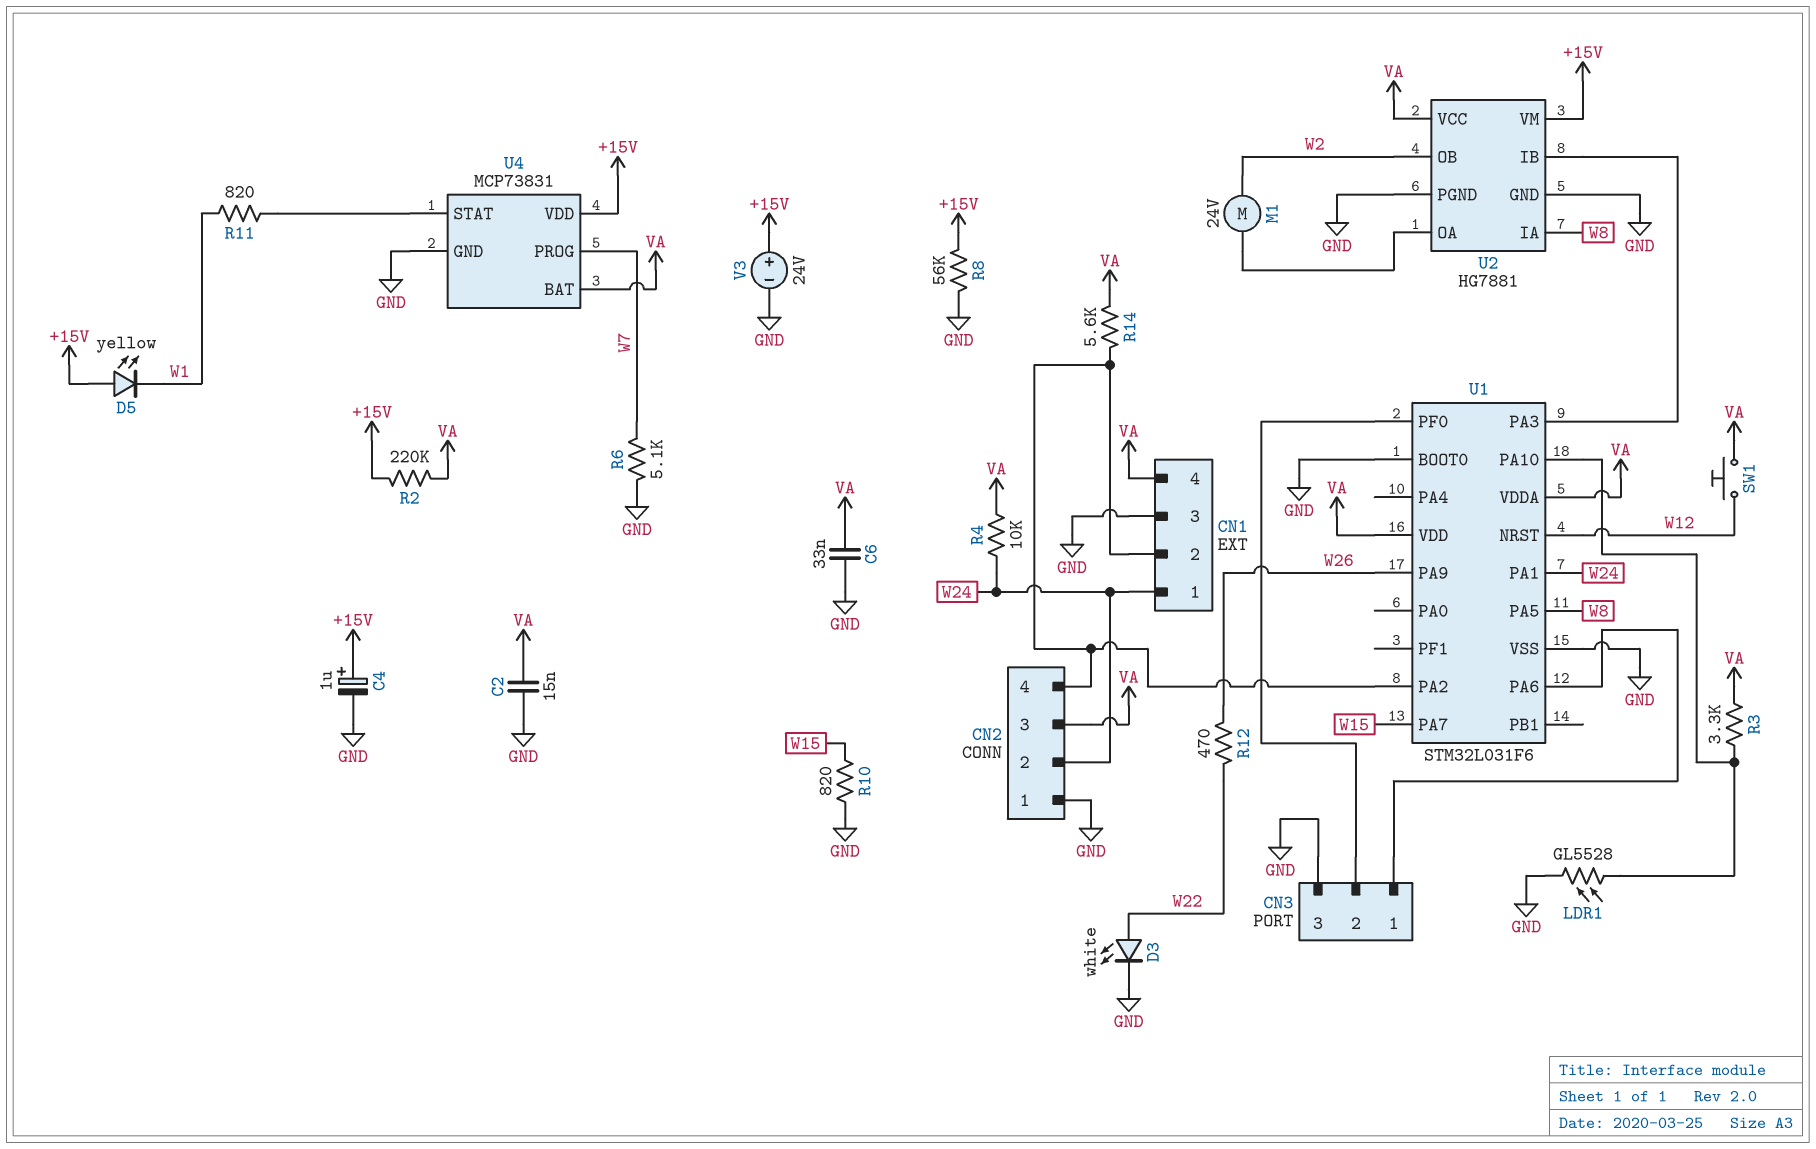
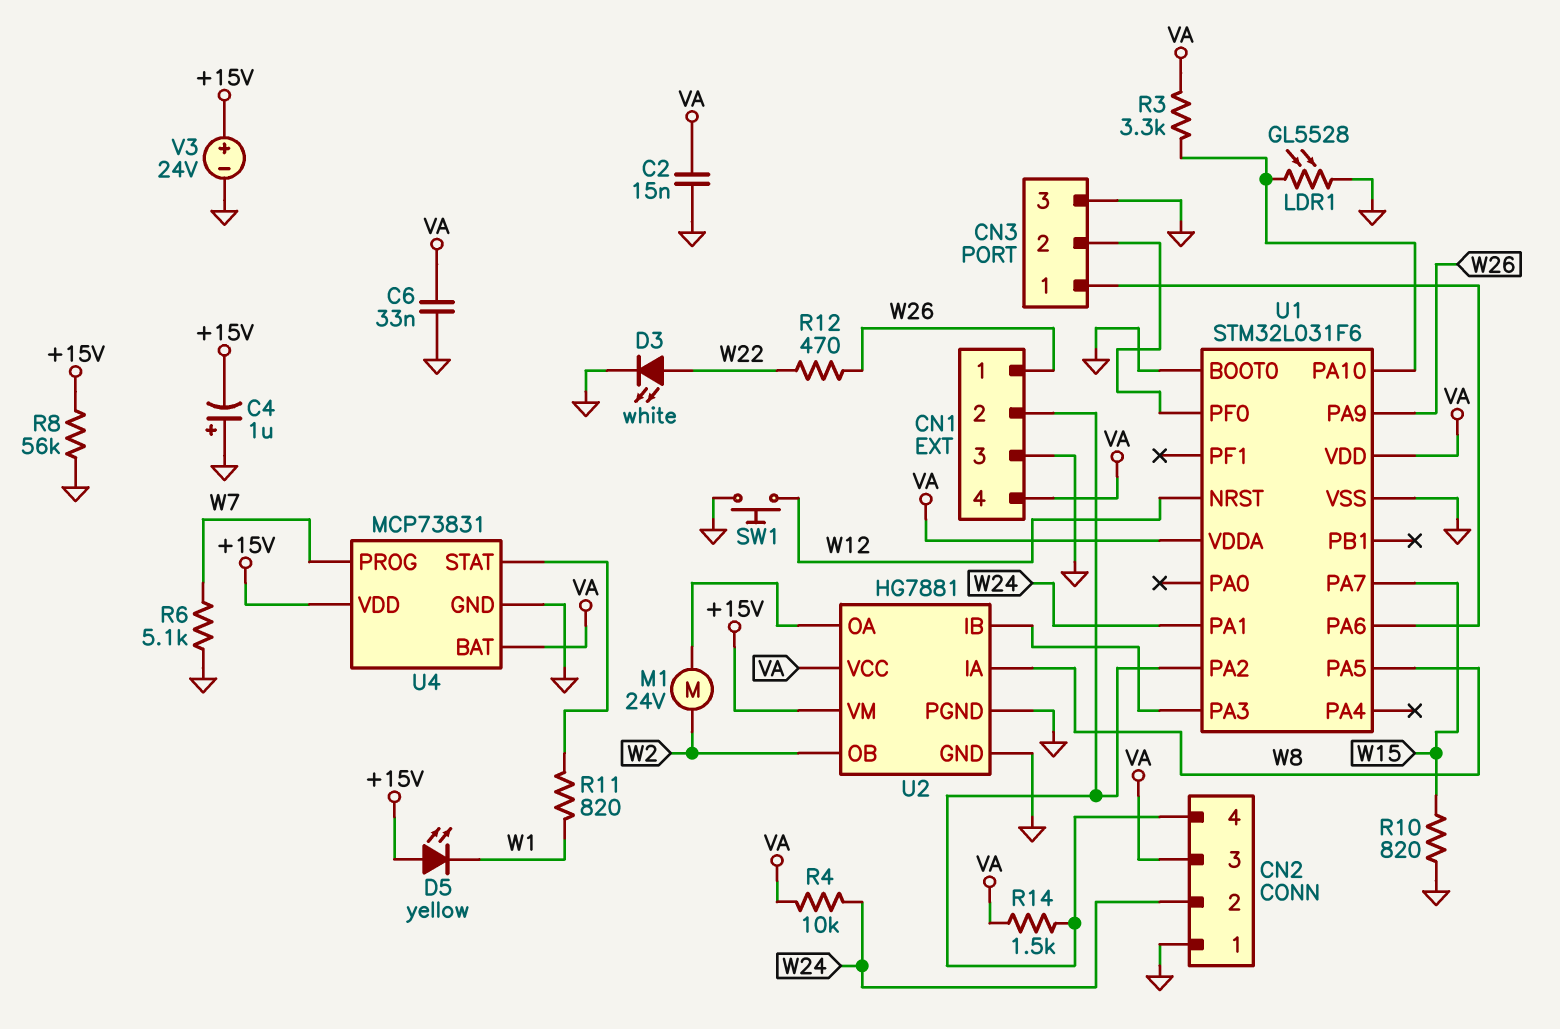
C4: 1uF (plus +15V, minus GND) -> 1uF (plus GND, minus +15V)
CN1 pin 1: W24 -> W26
R2: 220k (+15V, VA) -> none
R14: 5.6k (CN1/2, VA) -> 1.5k (CN1/2, VA)
SW1: button (VA, W12) -> button (GND, W12)

